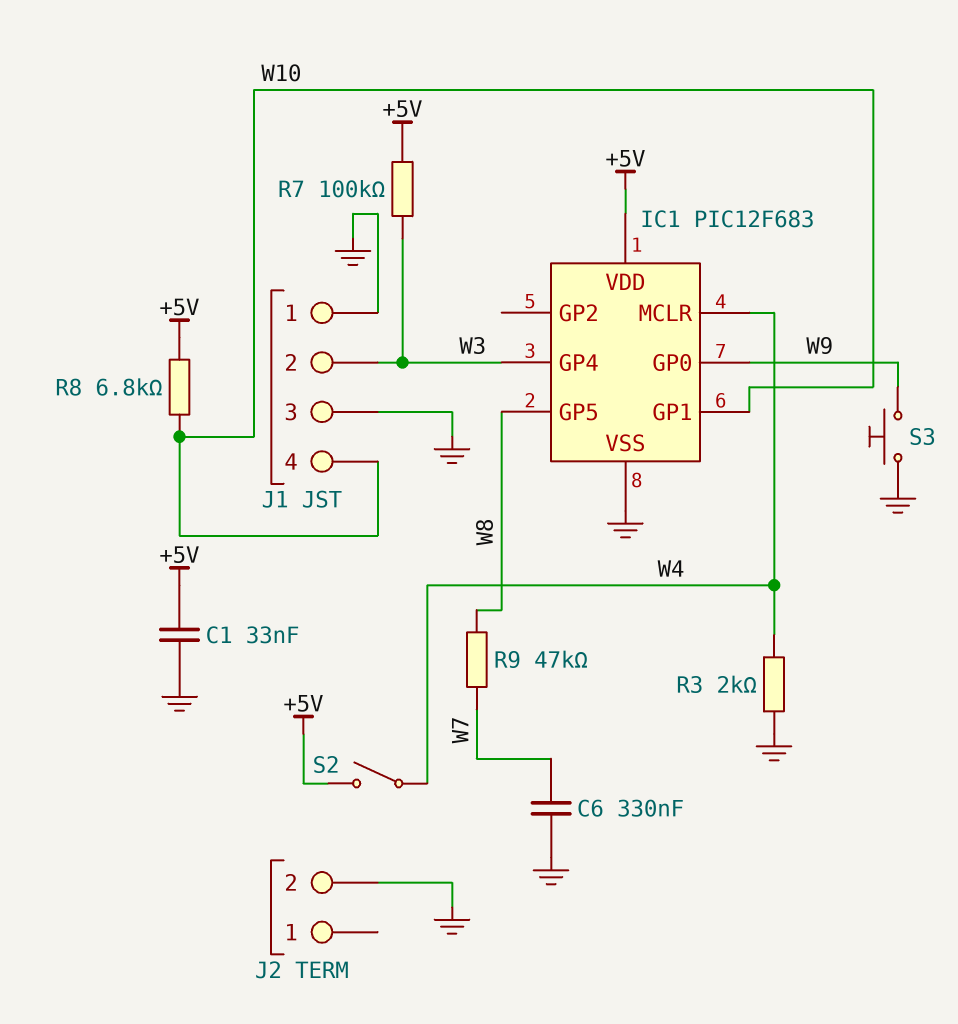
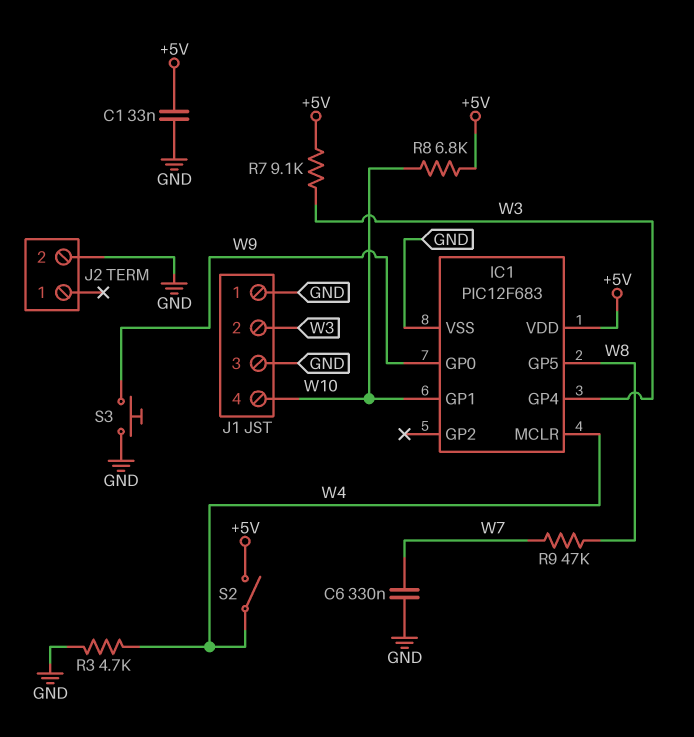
R3: 2k (GND, W4) -> 4.7k (GND, W4)
R7: 100k (+5V, W3) -> 9.1k (+5V, W3)

